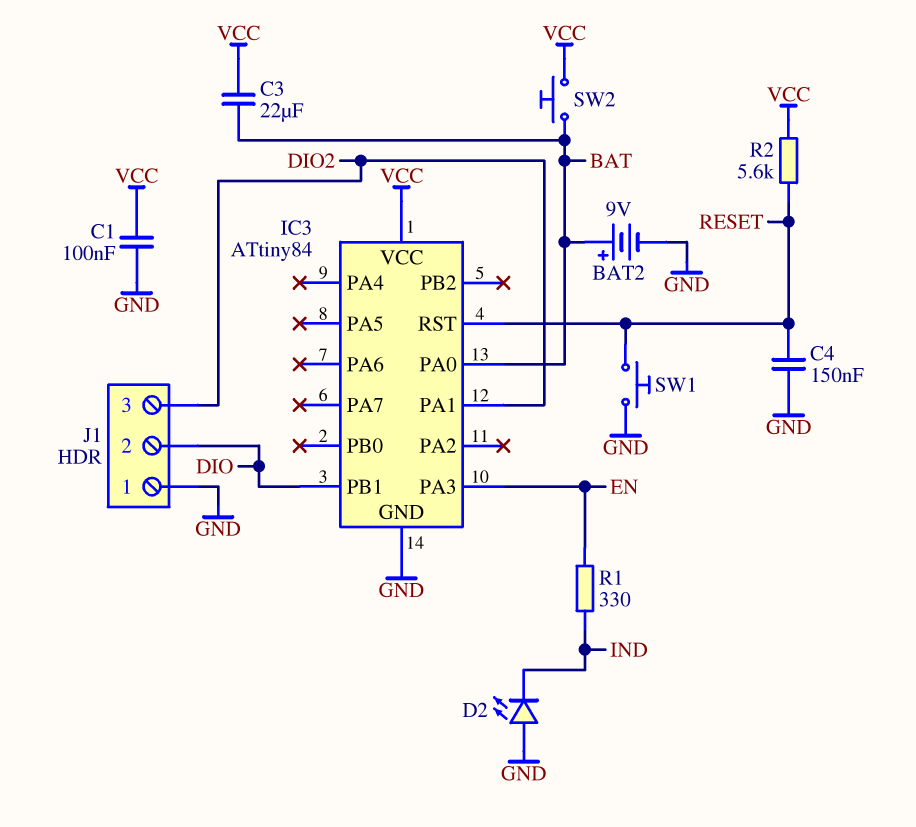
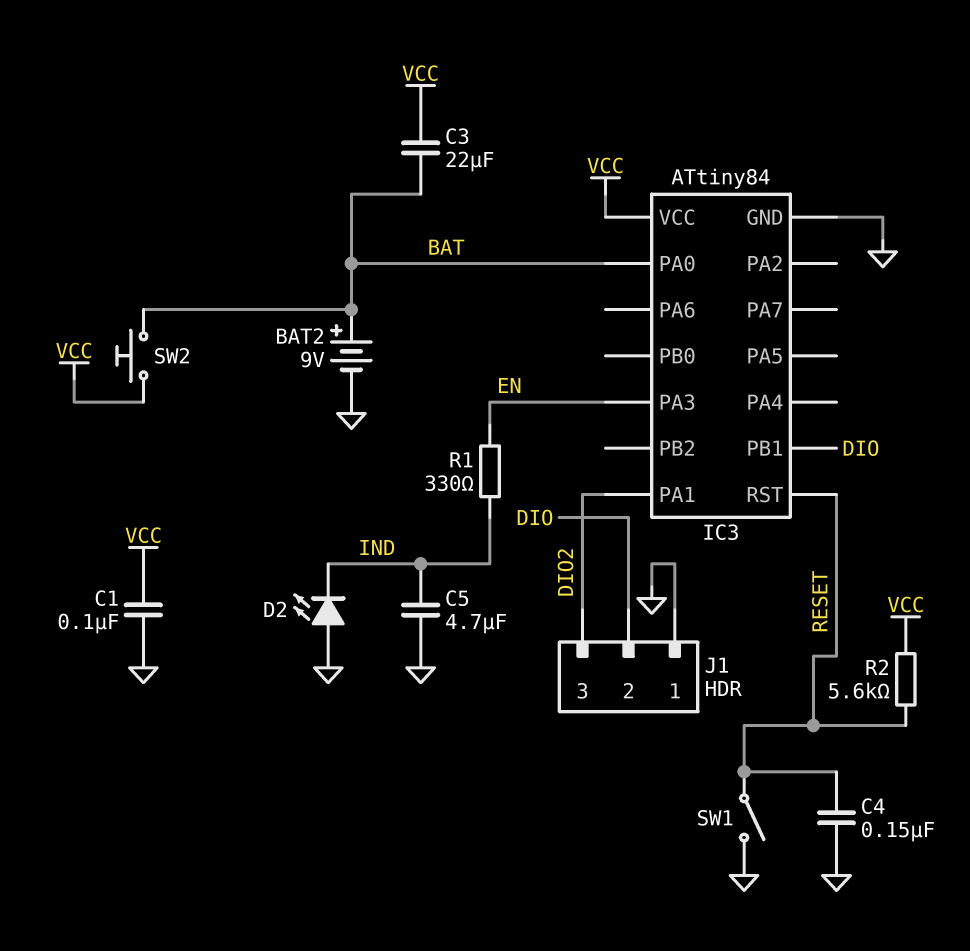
C5: none -> 4.7uF (GND, IND)
SW1: button (GND, RESET) -> switch (GND, RESET)

